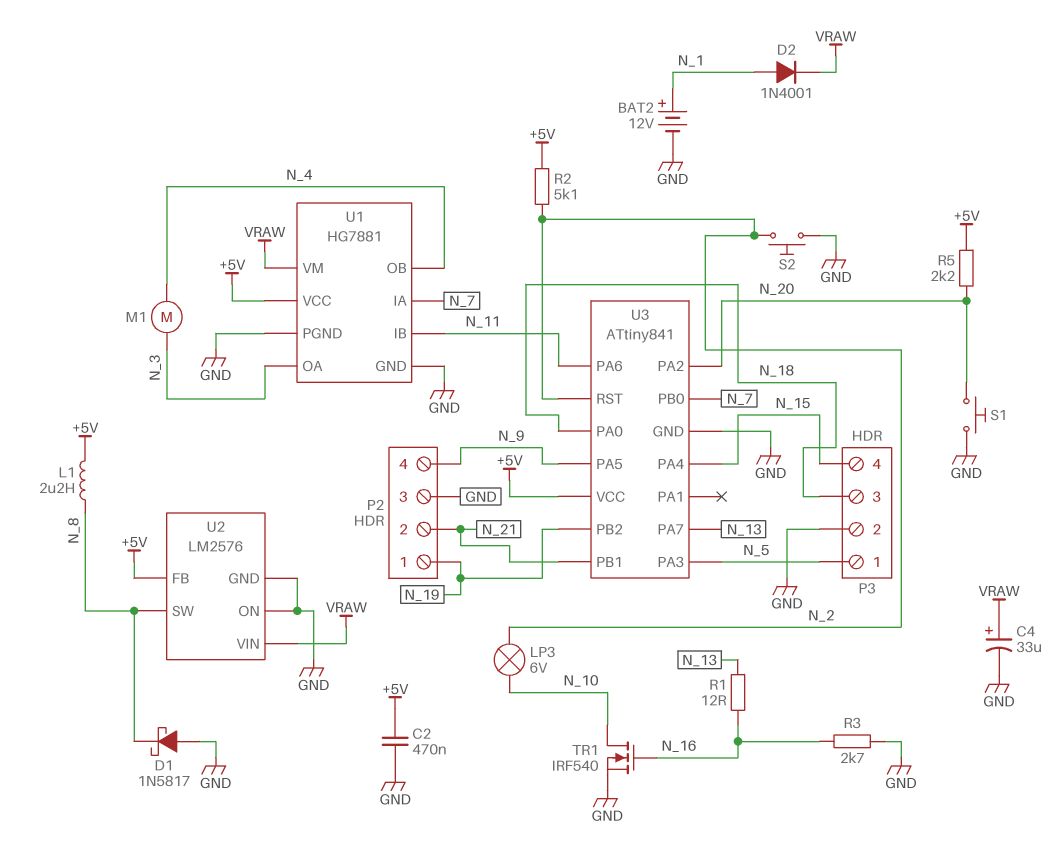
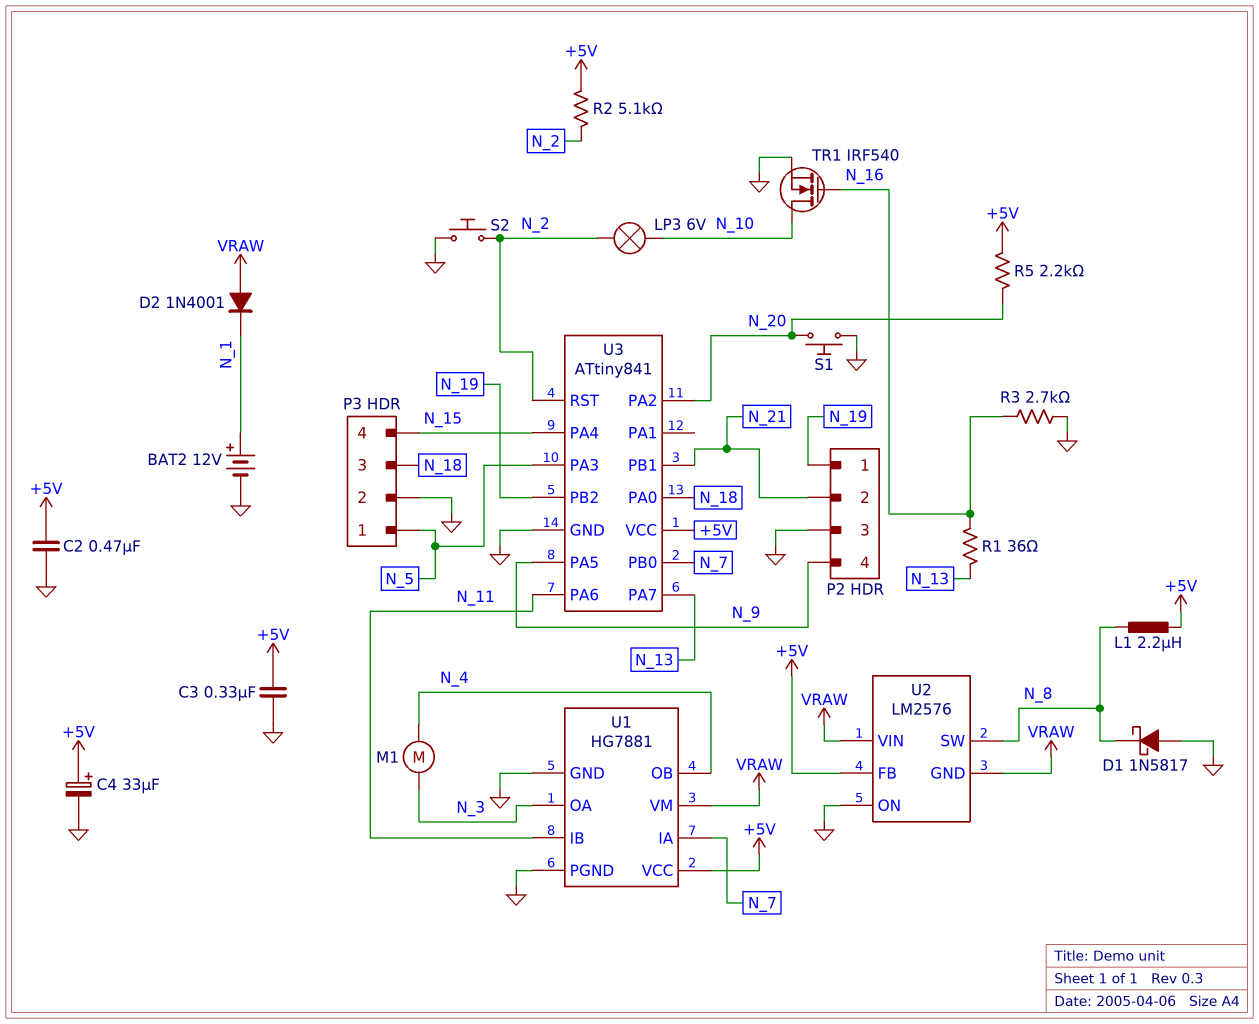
C3: none -> 330nF (+5V, GND)
C4: 33uF (plus VRAW, minus GND) -> 33uF (plus +5V, minus GND)
D2: diode 1N4001 (A N_1, K VRAW) -> diode 1N4001 (A VRAW, K N_1)
R1: 12 (N_13, N_16) -> 36 (N_13, N_16)
U2 pin GND: GND -> VRAW

